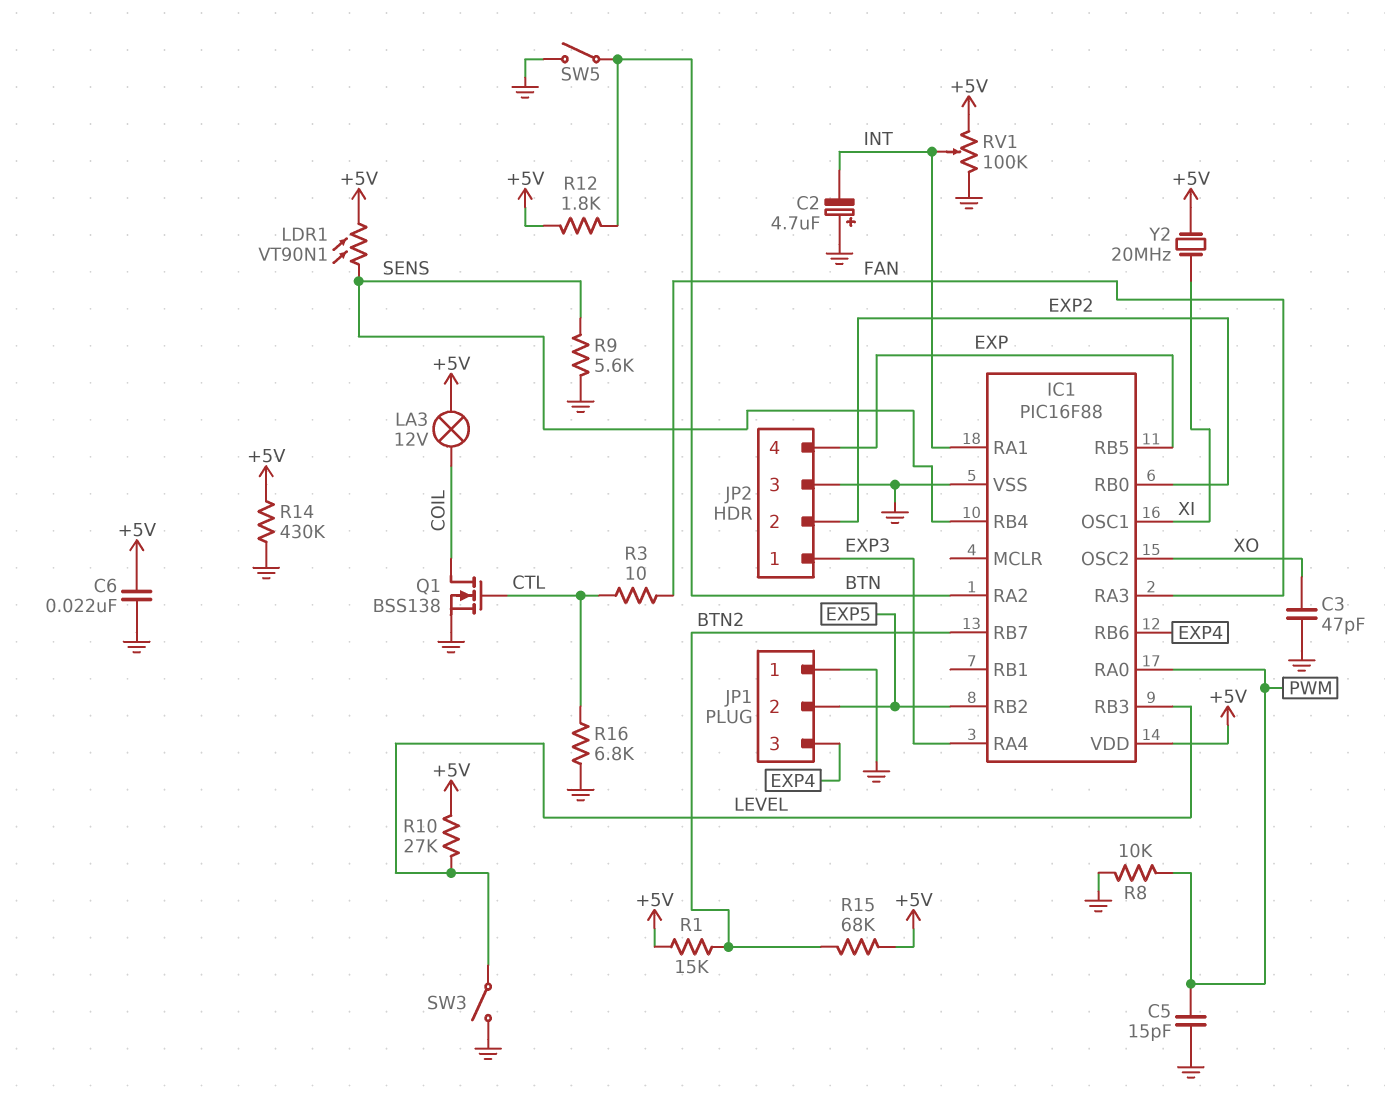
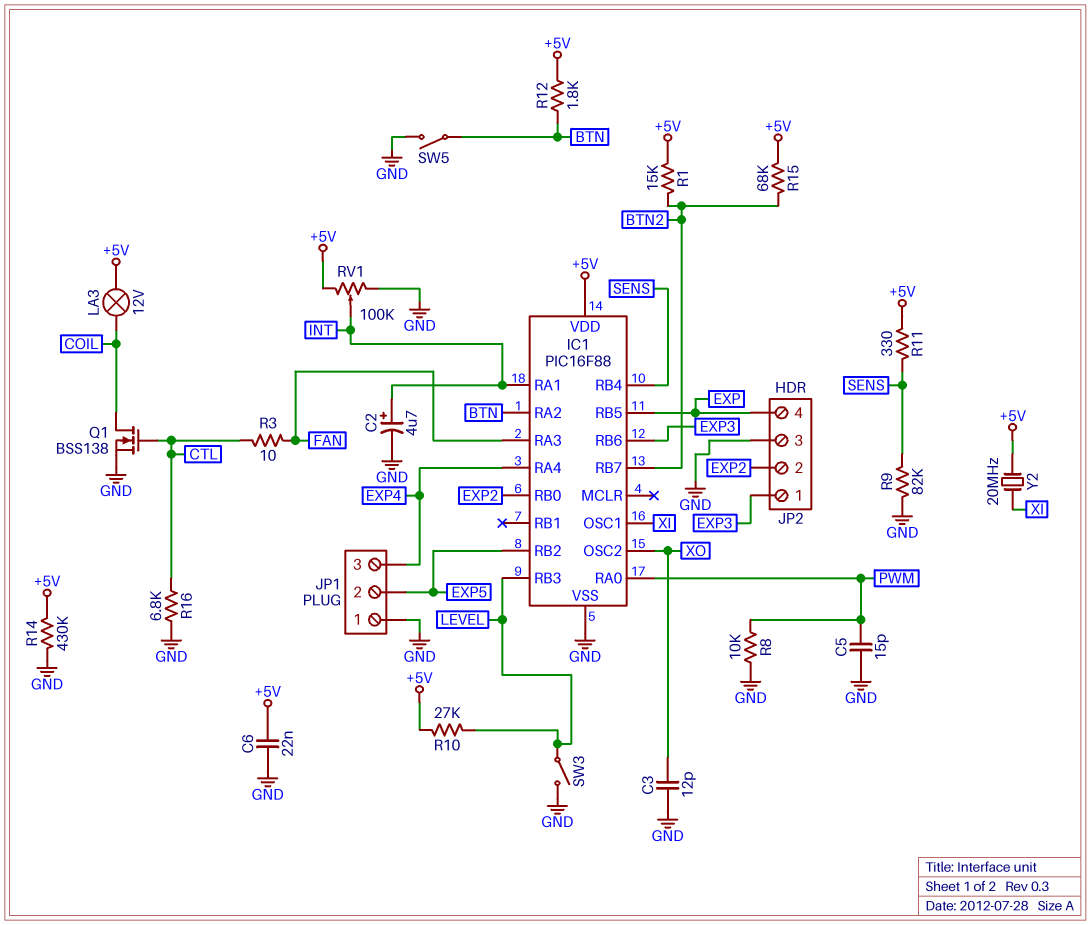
C2: 4.7uF (plus GND, minus INT) -> 4.7uF (plus INT, minus GND)
C3: 47pF (GND, XO) -> 12pF (GND, XO)
IC1 pin RA4: EXP3 -> EXP4
IC1 pin RB6: EXP4 -> EXP3
LDR1: VT90N1 (+5V, SENS) -> none
R9: 5.6k (GND, SENS) -> 82k (GND, SENS)
R11: none -> 330 (+5V, SENS)

